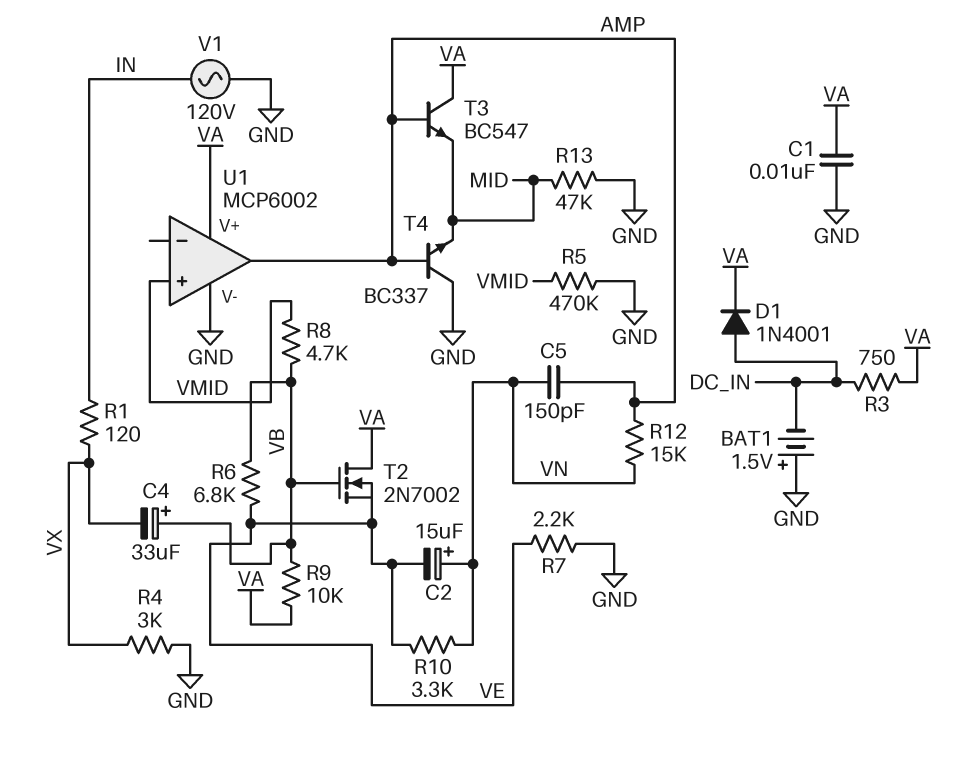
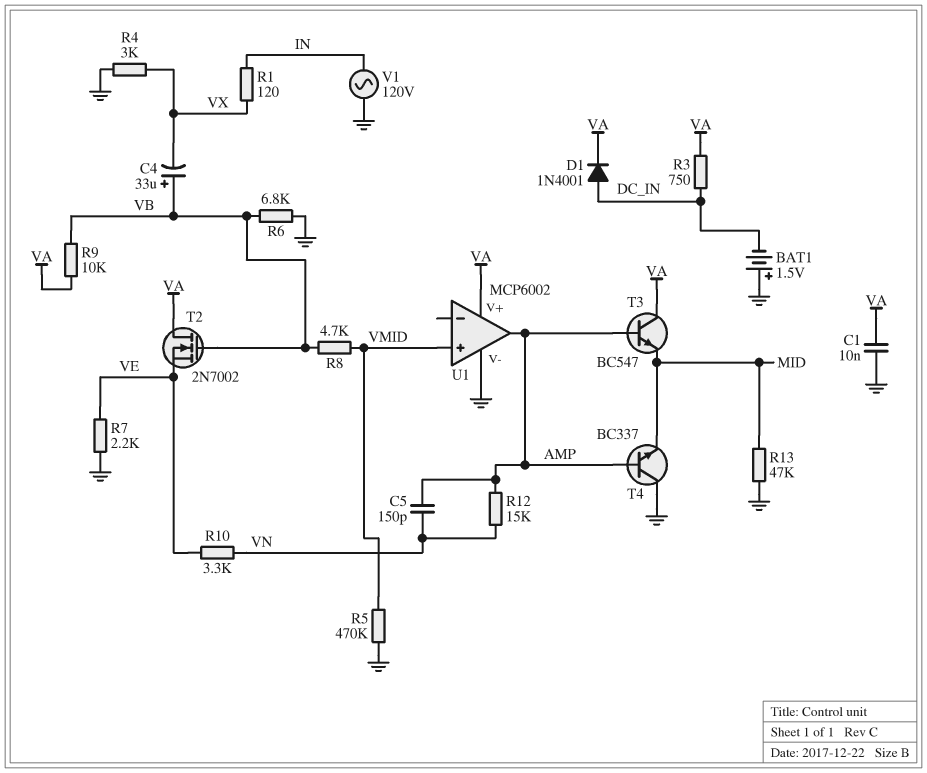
C2: 15uF (plus VN, minus VE) -> none
R6: 6.8k (VB, VE) -> 6.8k (GND, VB)

